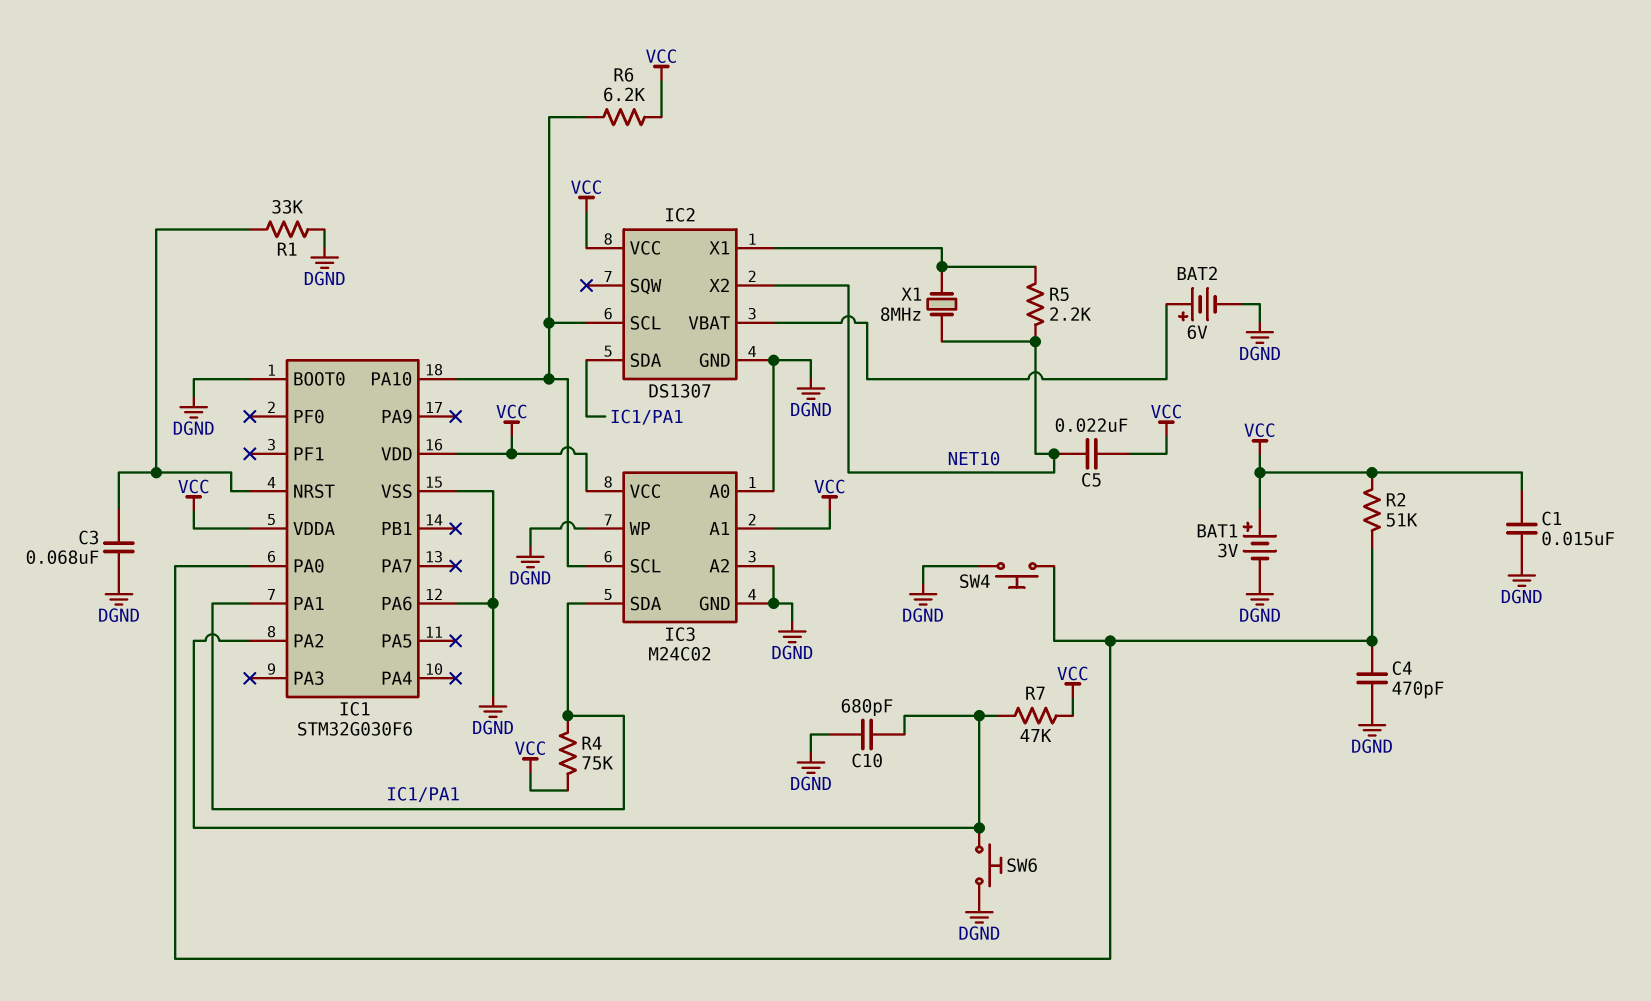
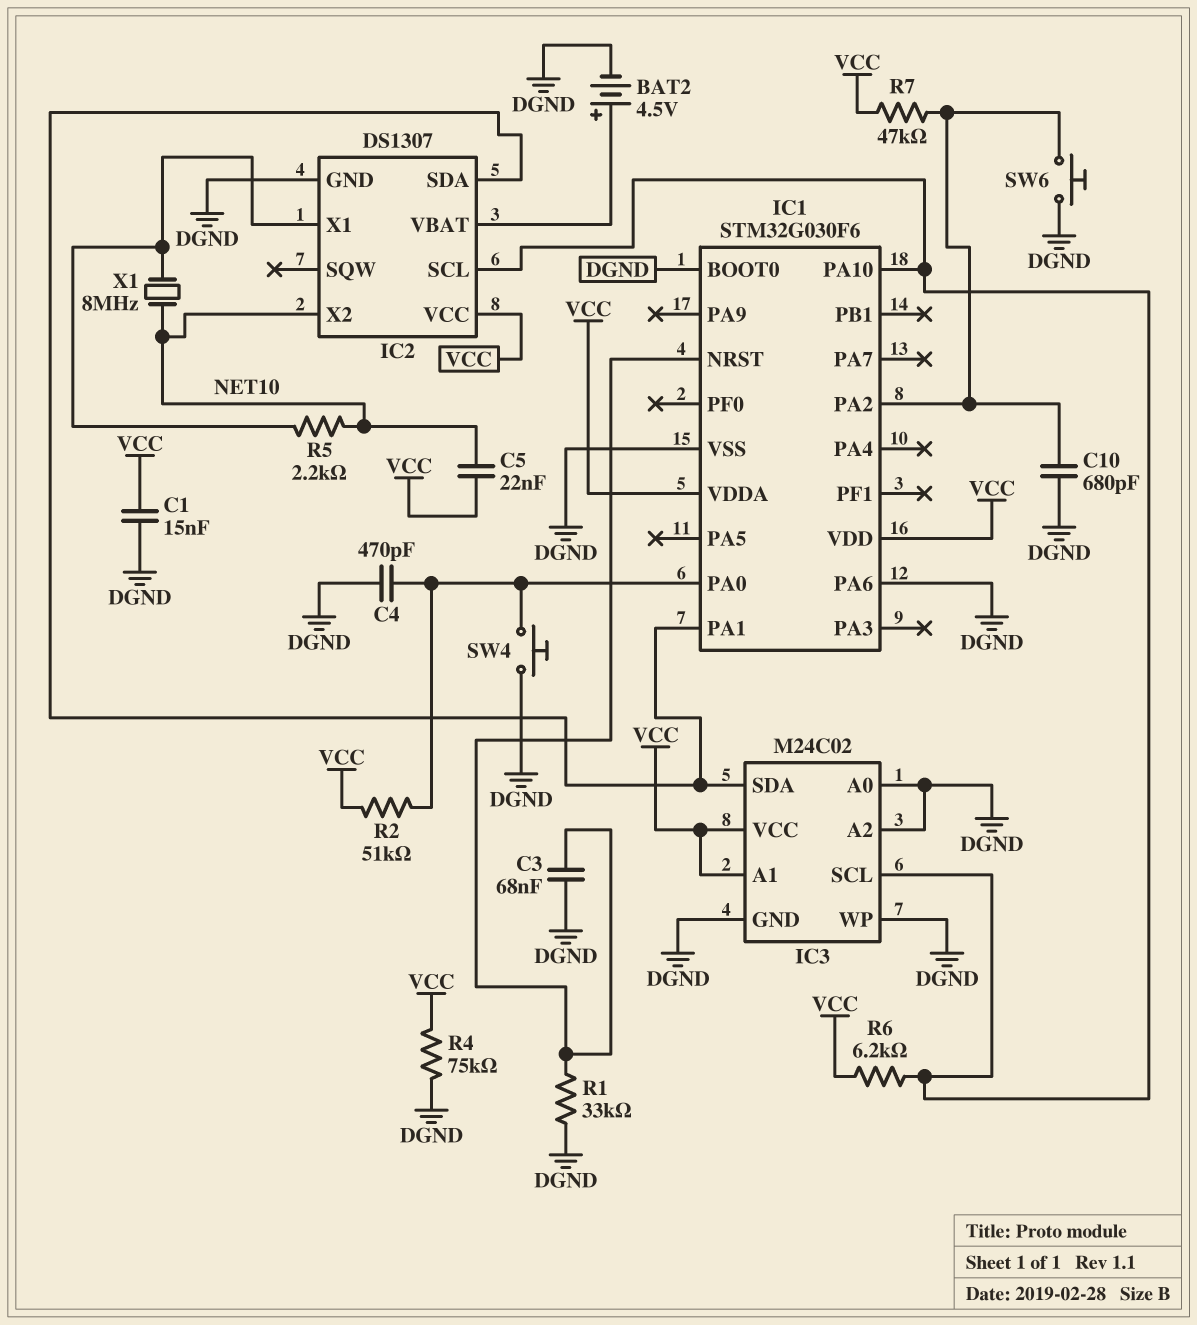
BAT1: 3V (plus VCC, minus DGND) -> none
BAT2: 6V (plus IC2/VBAT, minus DGND) -> 4.5V (plus IC2/VBAT, minus DGND)
R4: 75k (IC1/PA1, VCC) -> 75k (DGND, VCC)

